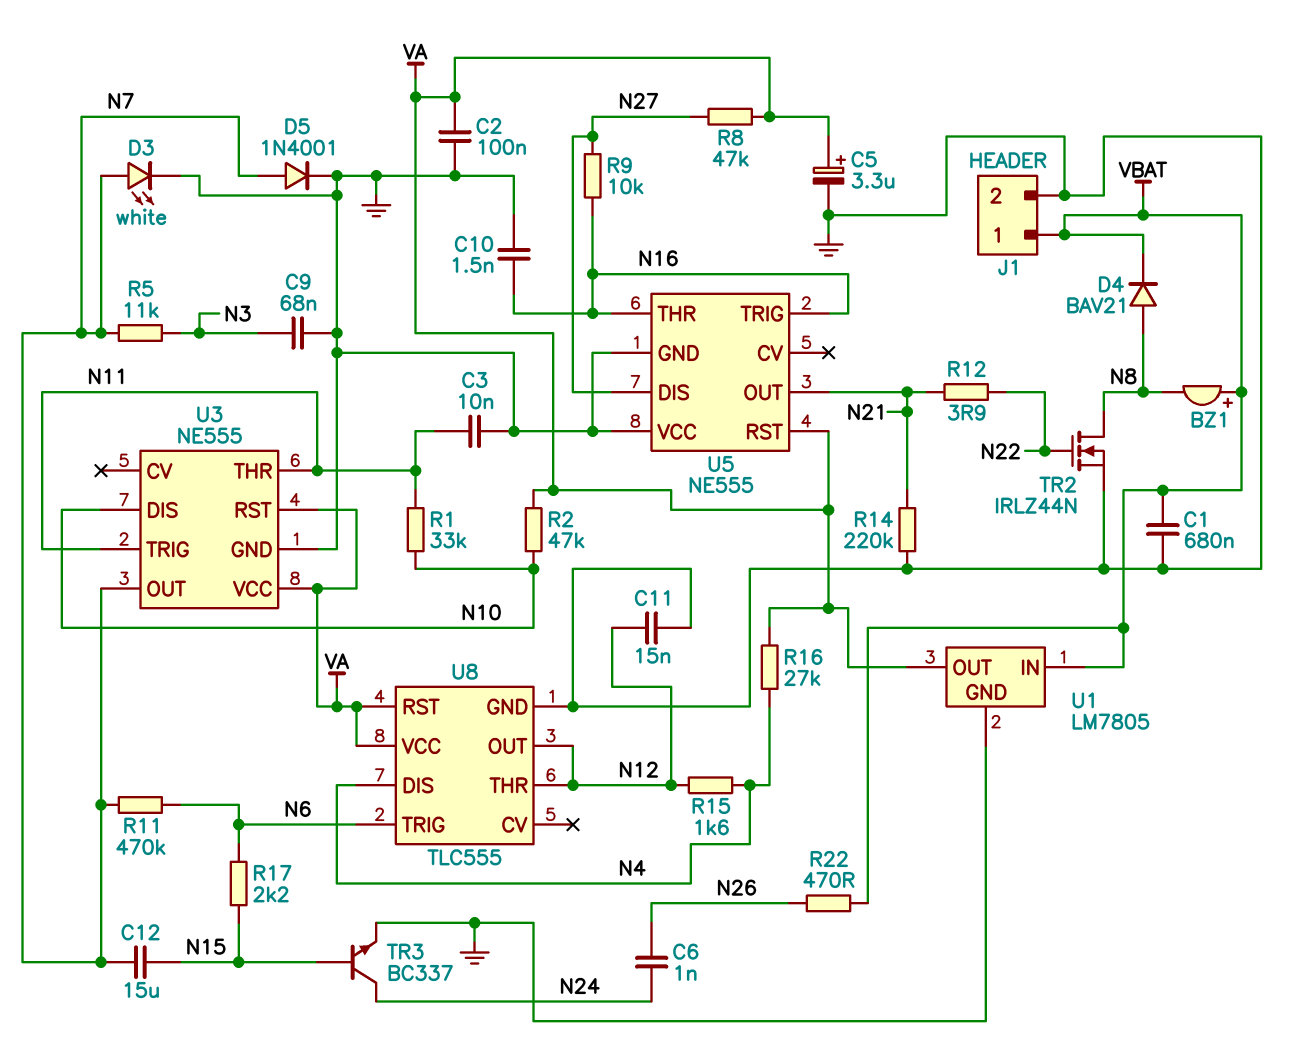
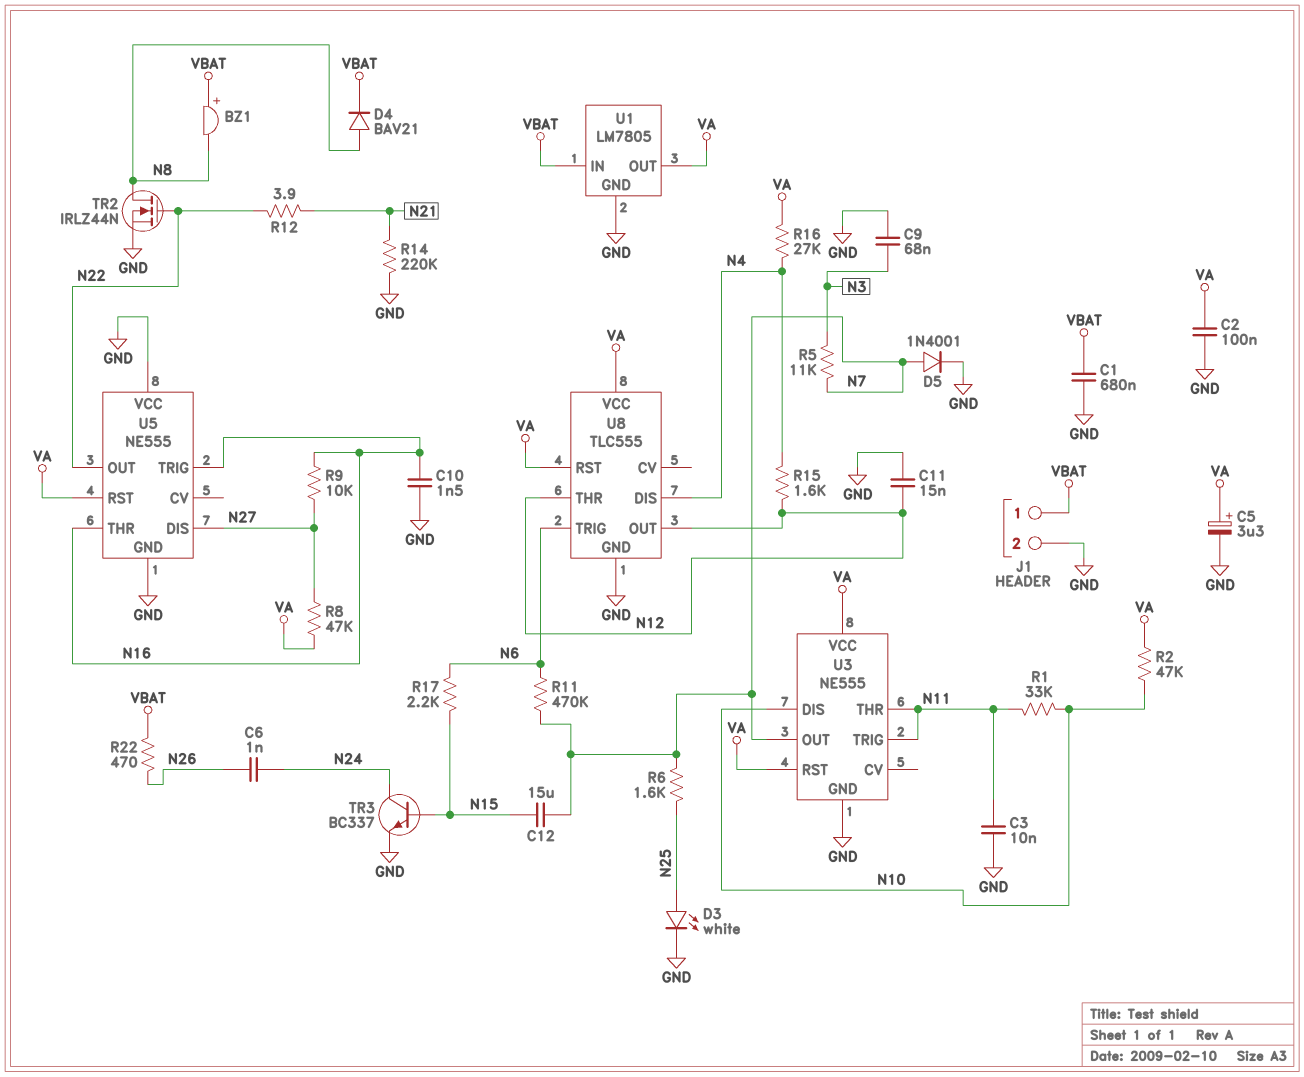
D3: LED white (A N7, K GND) -> LED white (A N25, K GND)
R6: none -> 1.6k (N7, N25)
U5 pin OUT: N21 -> N22

